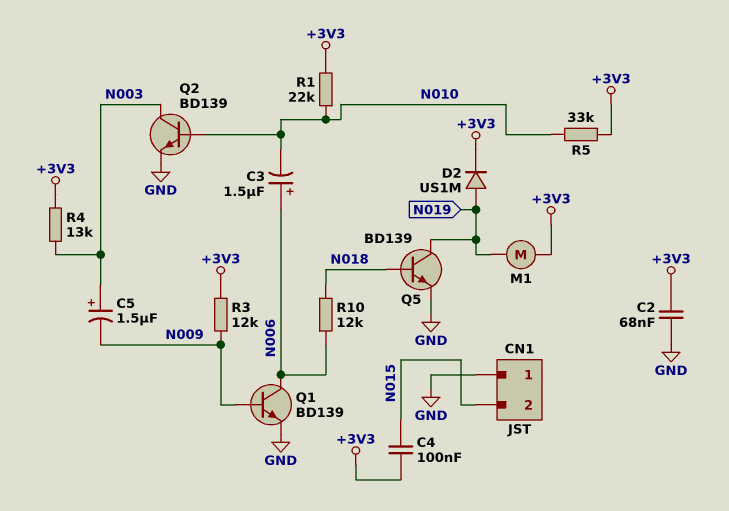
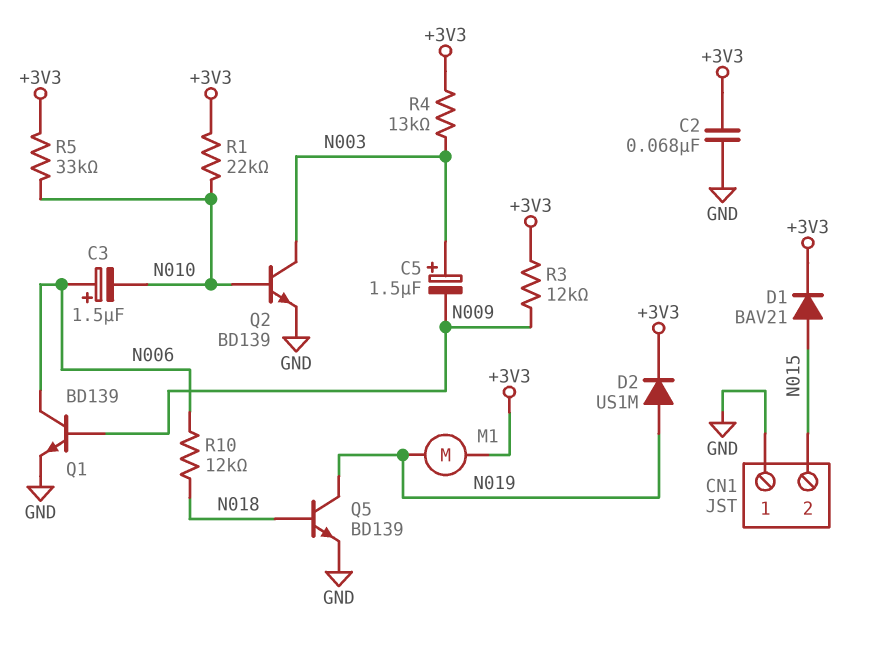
C4: 100nF (+3V3, N015) -> none
D1: none -> diode BAV21 (A N015, K +3V3)

